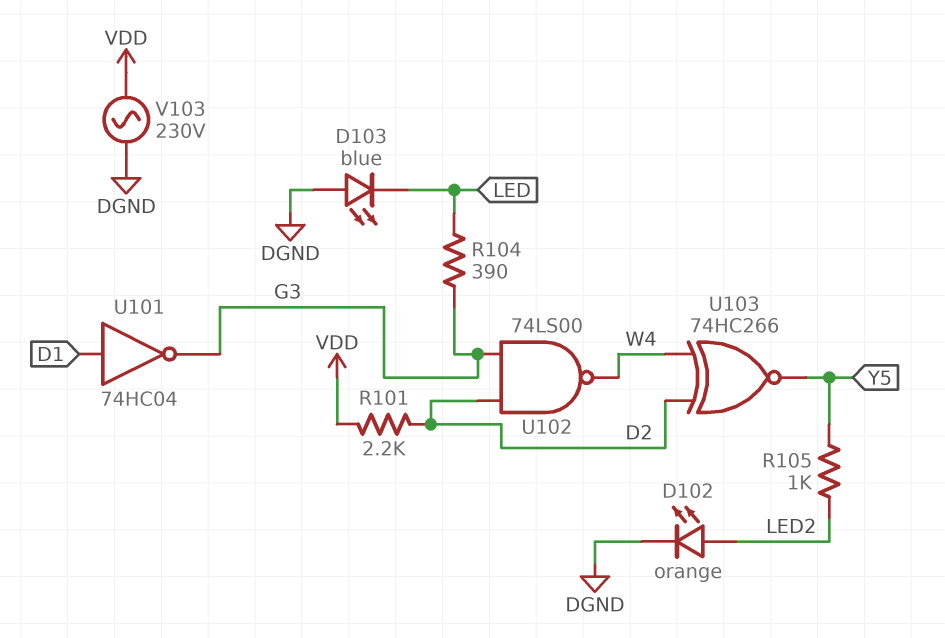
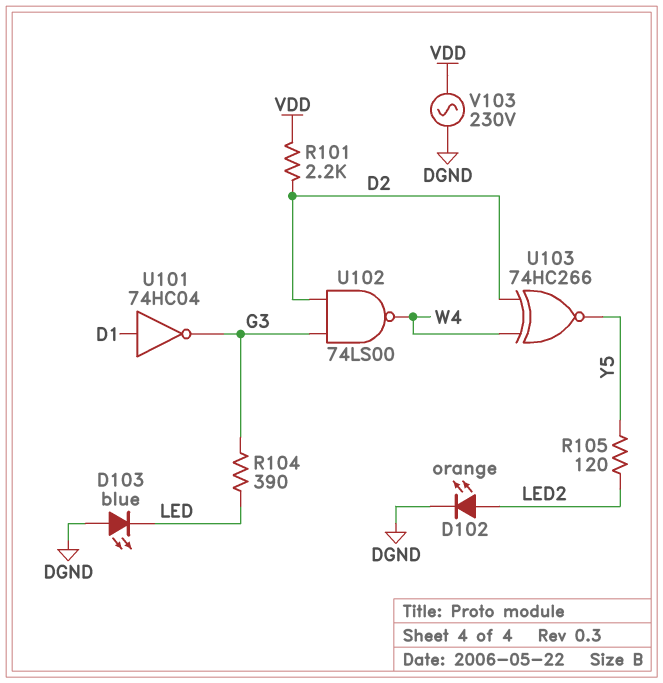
R105: 1k (LED2, Y5) -> 120 (LED2, Y5)

